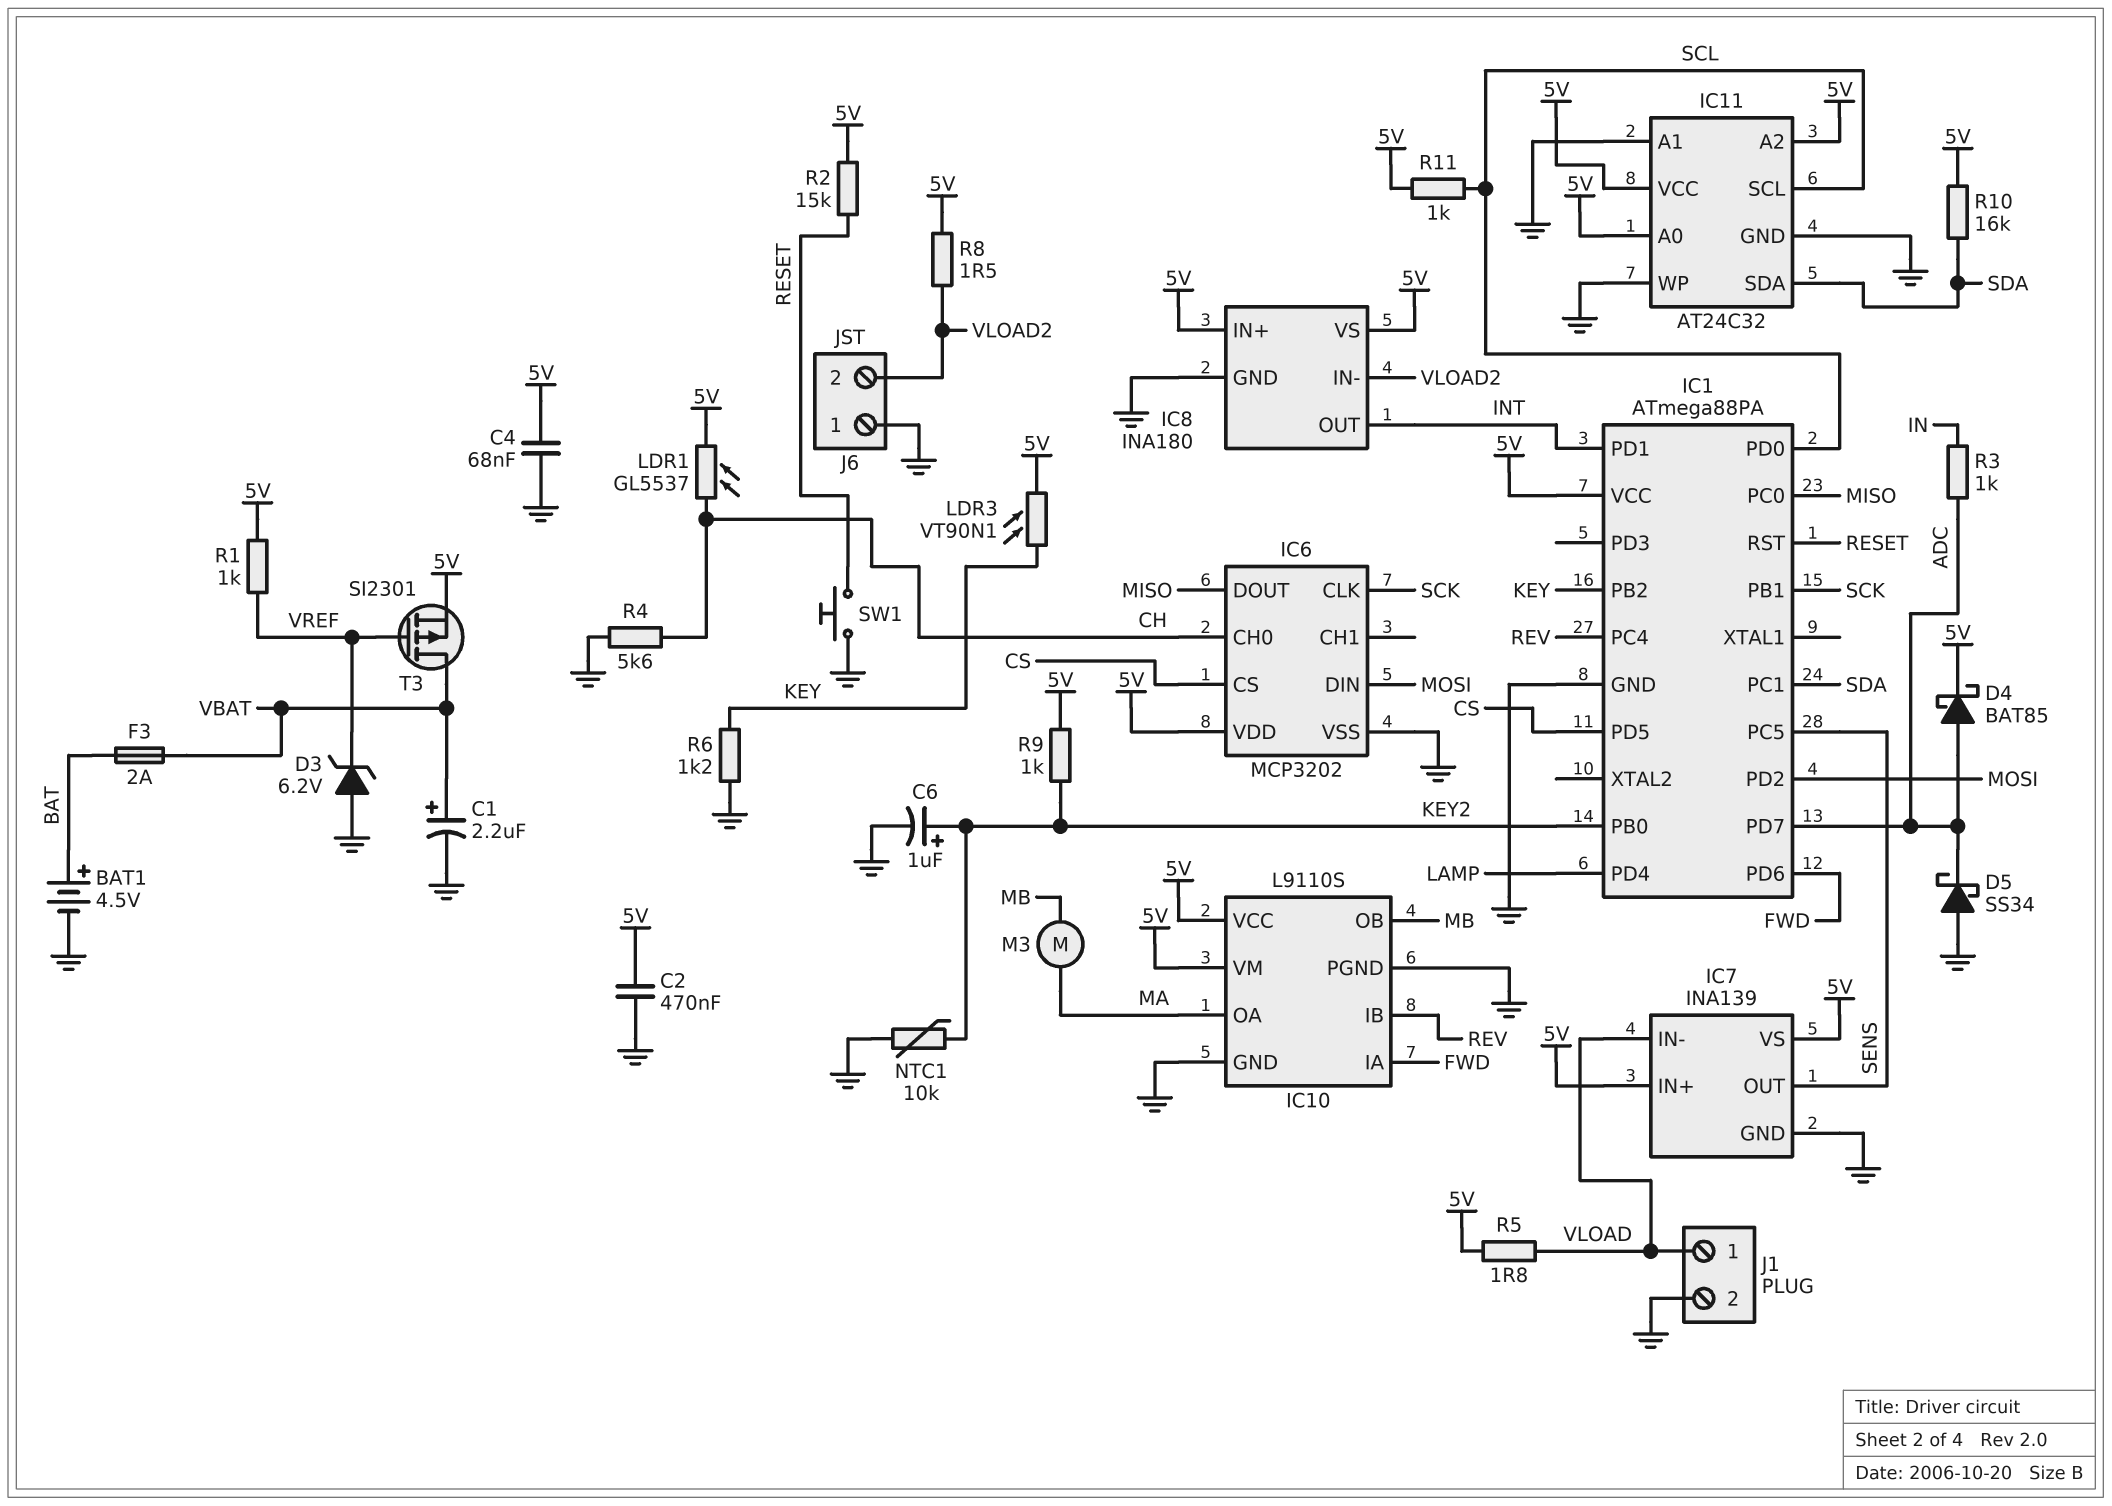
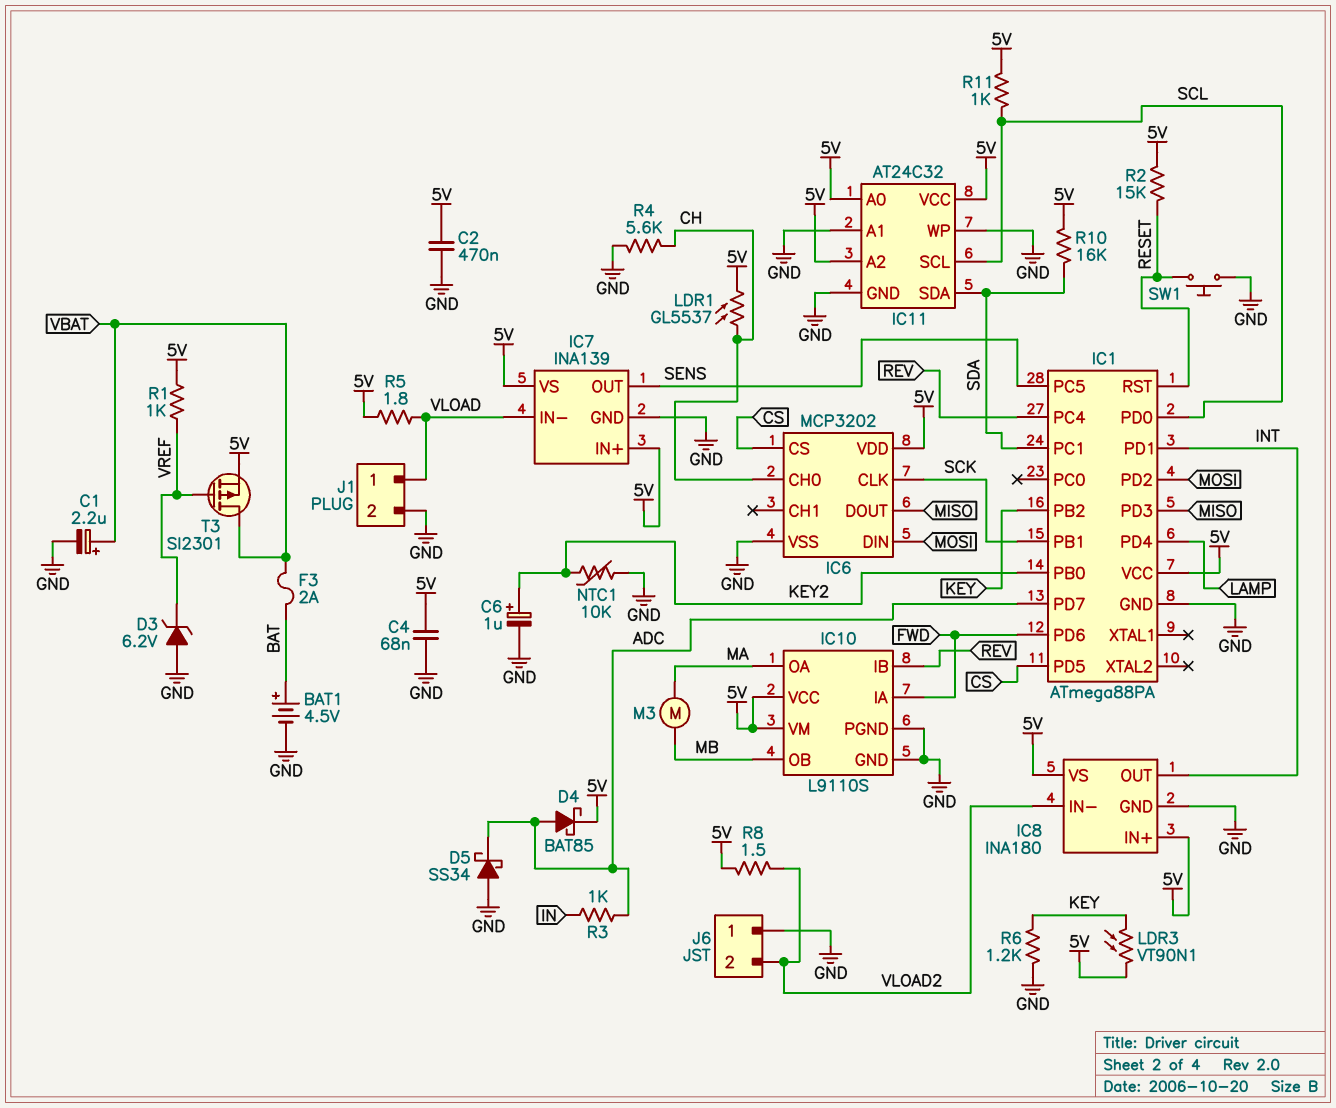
IC1 pin PC0: MISO -> none
IC1 pin PD3: none -> MISO
R9: 1k (5V, KEY2) -> none

